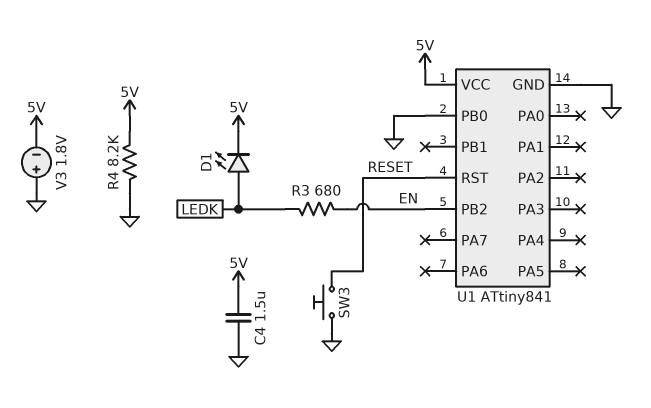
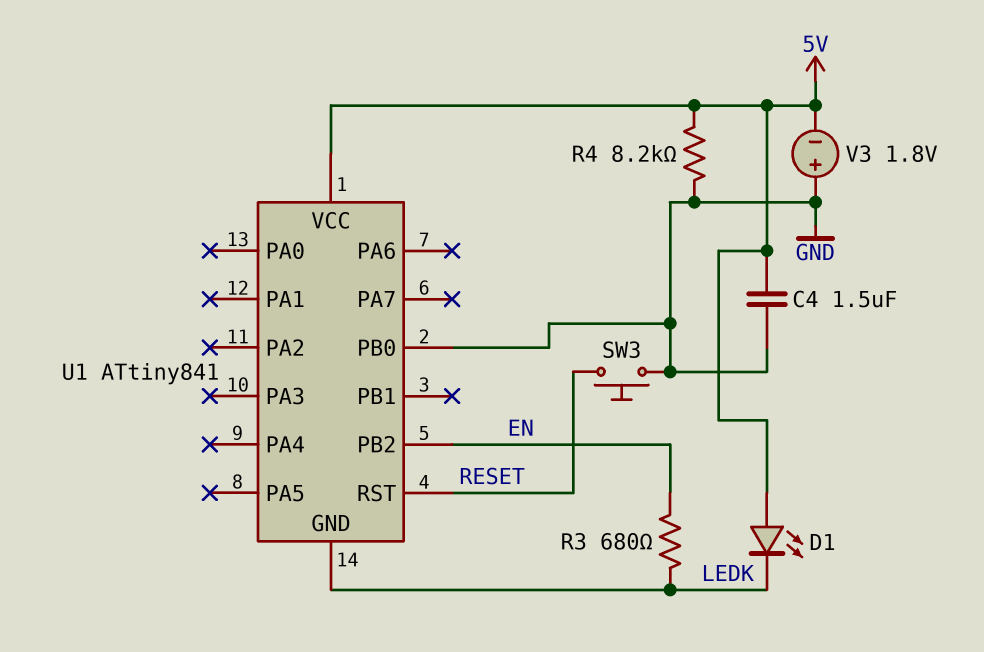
D1: LED (A LEDK, K 5V) -> LED (A 5V, K LEDK)
U1 pin GND: GND -> LEDK

